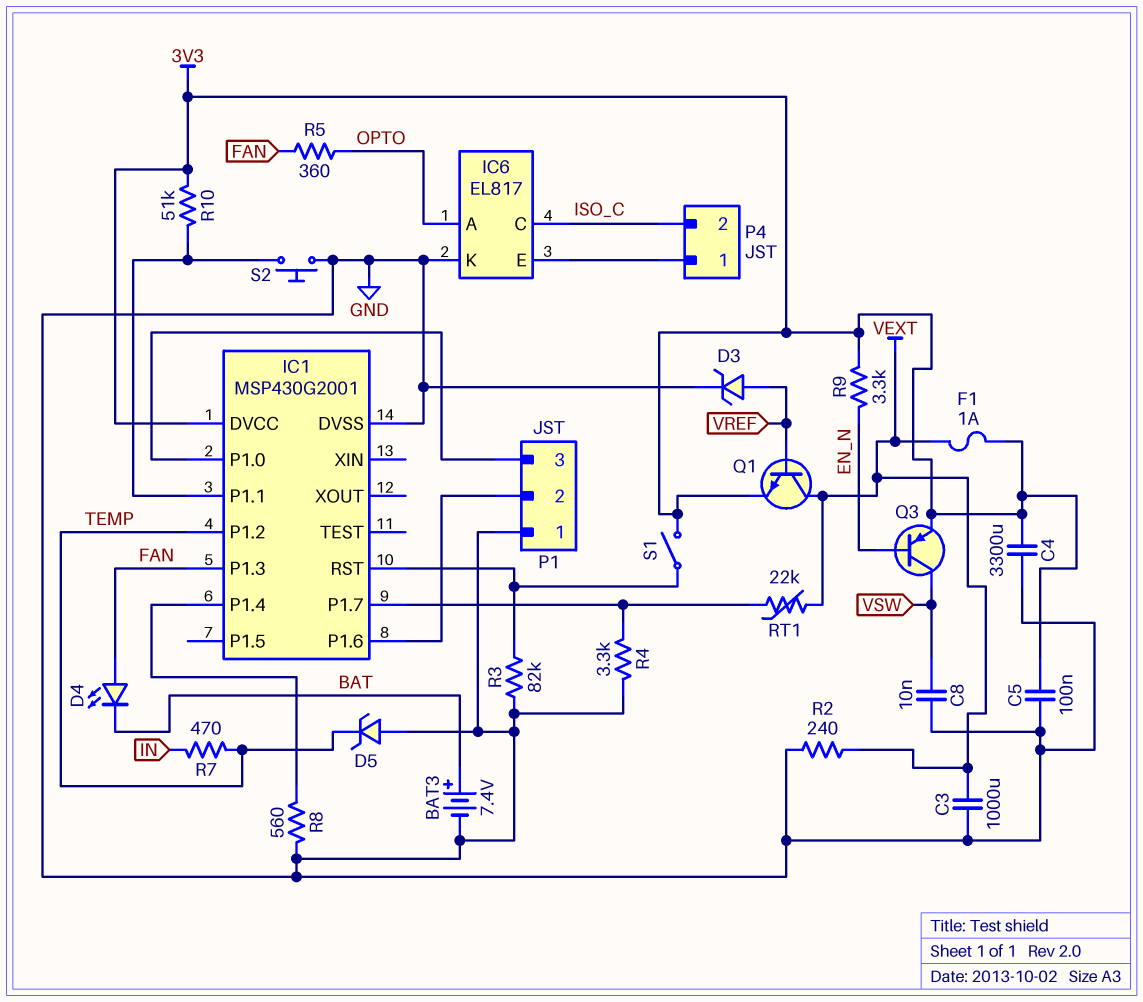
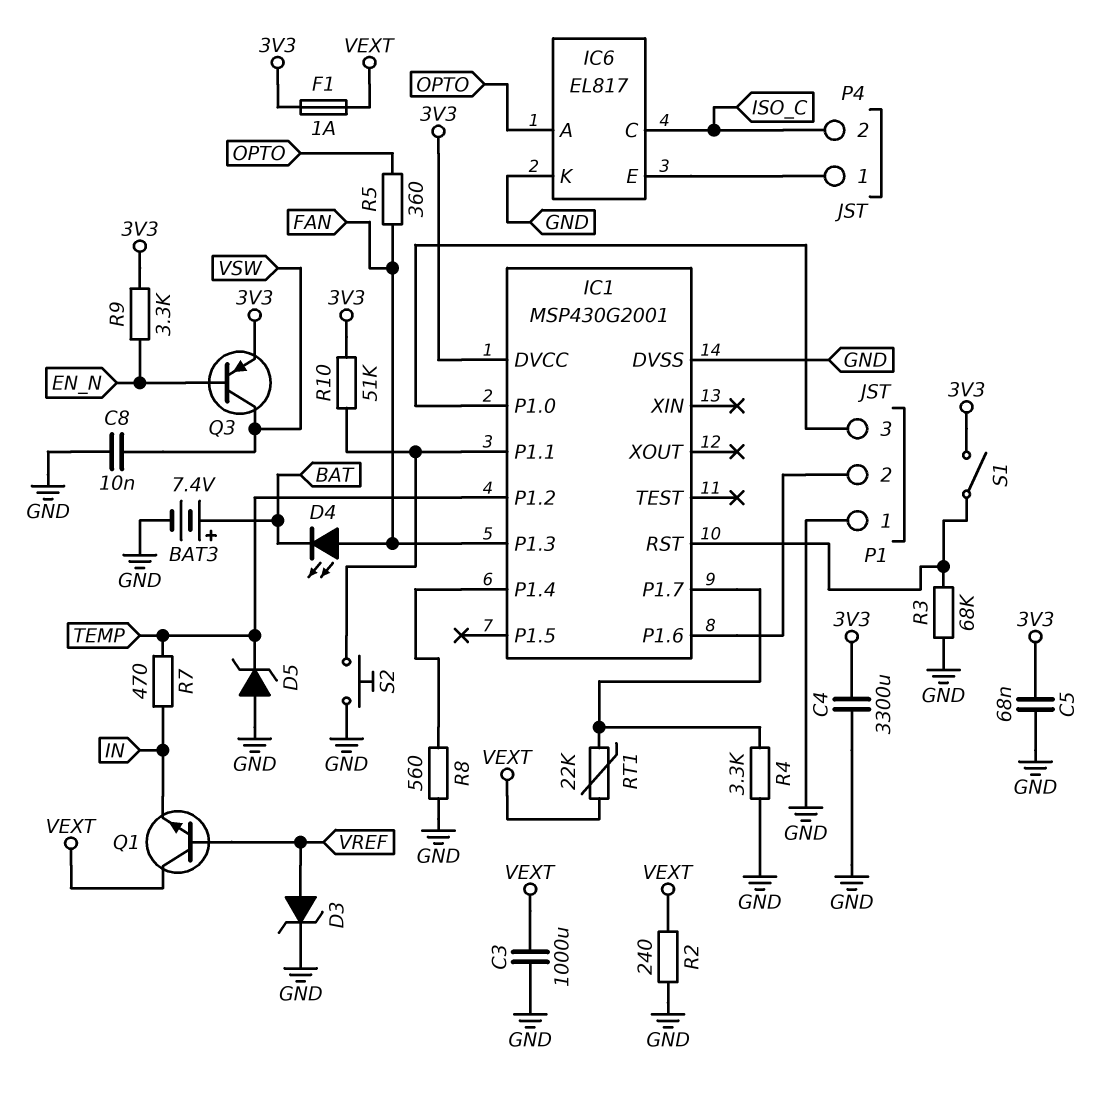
C5: 100nF (3V3, GND) -> 68nF (3V3, GND)
Q1: NPN (B VREF, C VEXT, E 3V3) -> NPN (B VREF, C VEXT, E IN)
R3: 82k (GND, IC1/RST) -> 68k (GND, IC1/RST)

